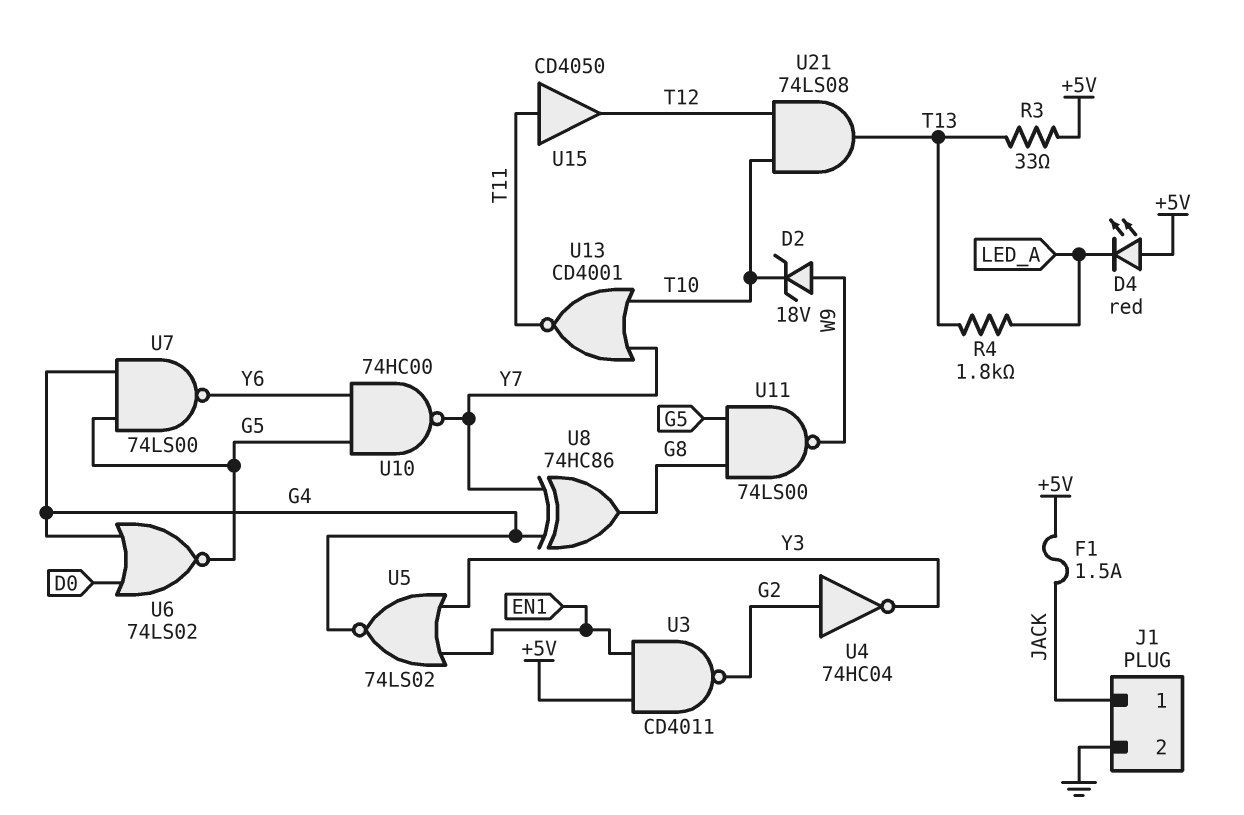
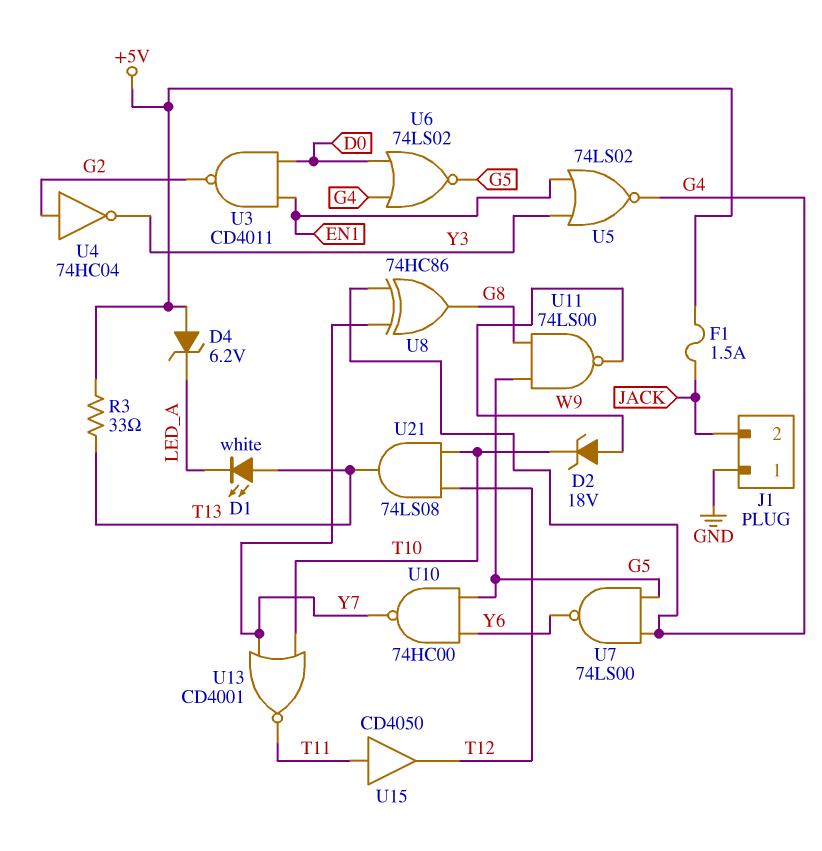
D1: none -> LED white (A T13, K LED_A)
D4: LED red (A +5V, K LED_A) -> zener 6.2V (A +5V, K LED_A)
J1 pin 1: JACK -> GND
J1 pin 2: GND -> JACK
R4: 1.8k (LED_A, T13) -> none
U3: NAND CD4011 (in +5V, in EN1, out G2) -> NAND CD4011 (in D0, in EN1, out G2)

